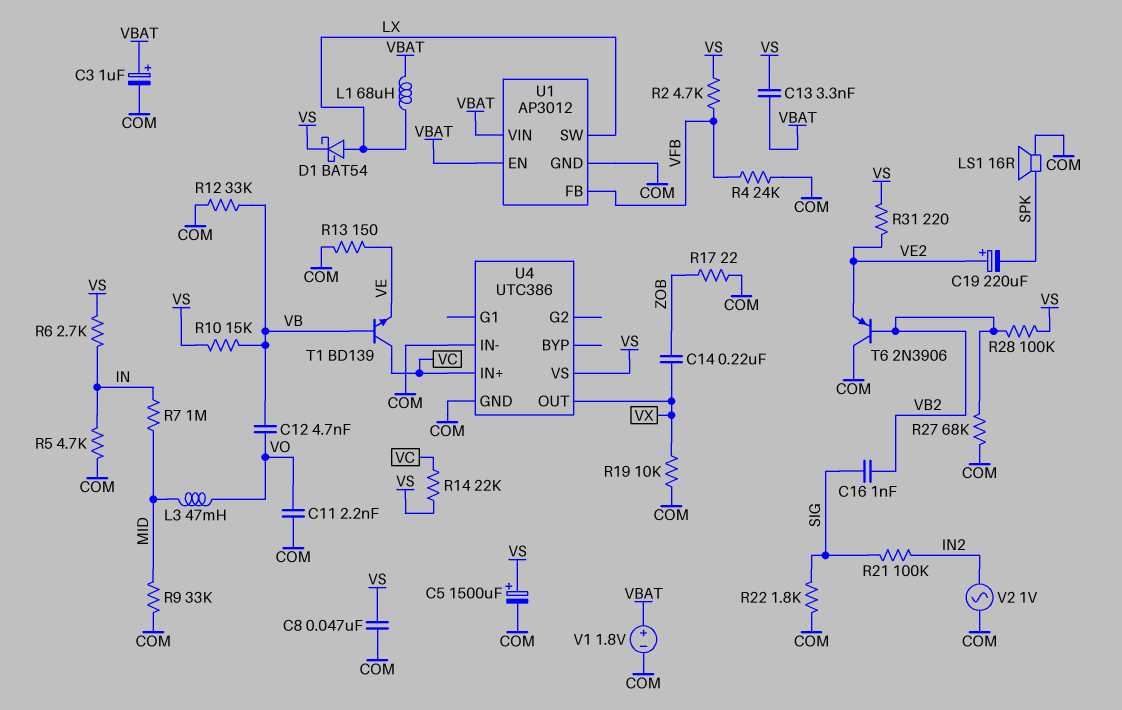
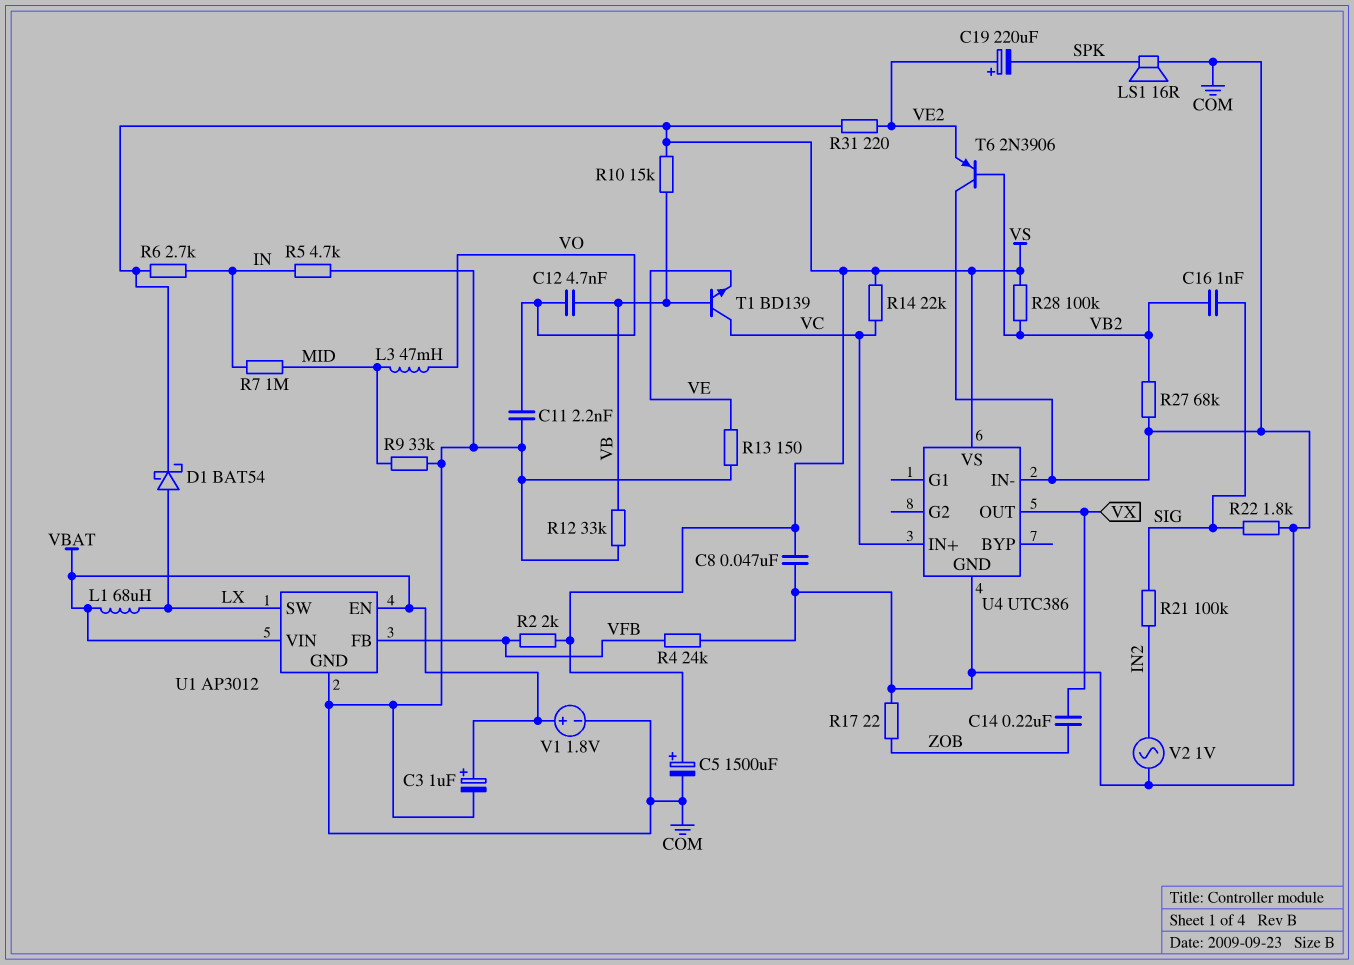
C13: 3.3nF (VBAT, VS) -> none
R2: 4.7k (VFB, VS) -> 2k (VFB, VS)
R19: 10k (COM, VX) -> none

